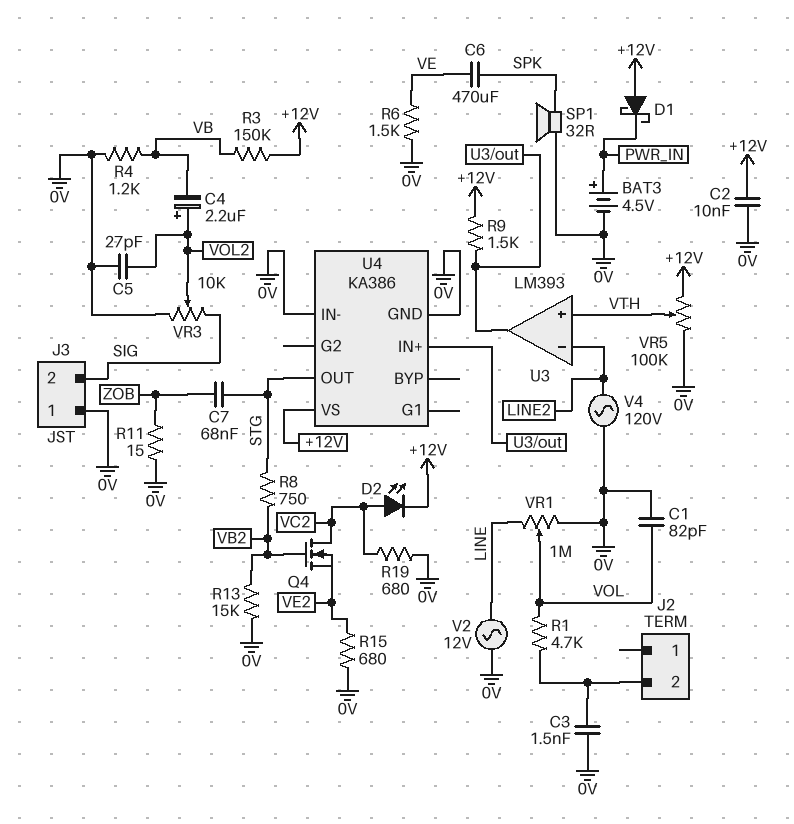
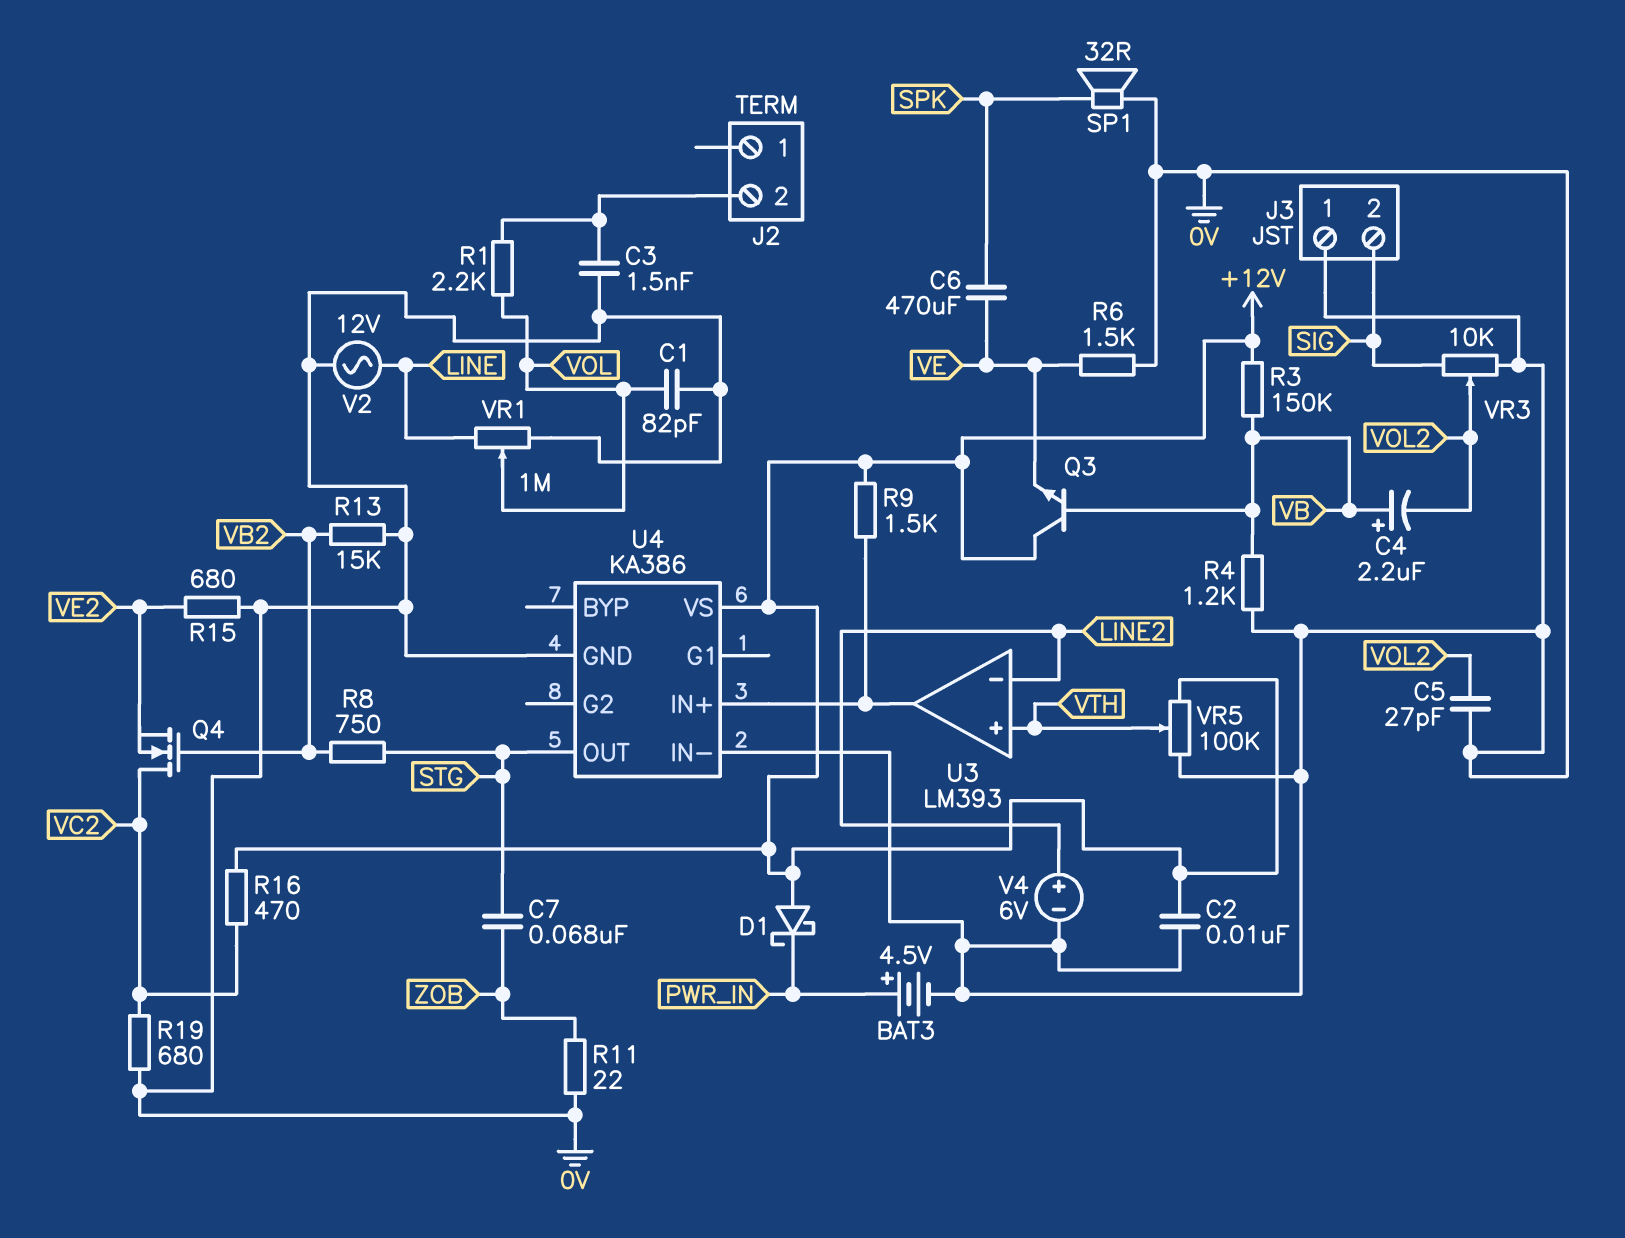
C4: 2.2uF (plus VOL2, minus VB) -> 2.2uF (plus VB, minus VOL2)
D2: LED (A VC2, K +12V) -> none
Q3: none -> NPN (B VB, C +12V, E VE)
R1: 4.7k (J2/2, VOL) -> 2.2k (J2/2, VOL)
R11: 15 (0V, ZOB) -> 22 (0V, ZOB)
R16: none -> 470 (+12V, VC2)
V4: AC 120V (0V, LINE2) -> 6V (plus LINE2, minus 0V)

